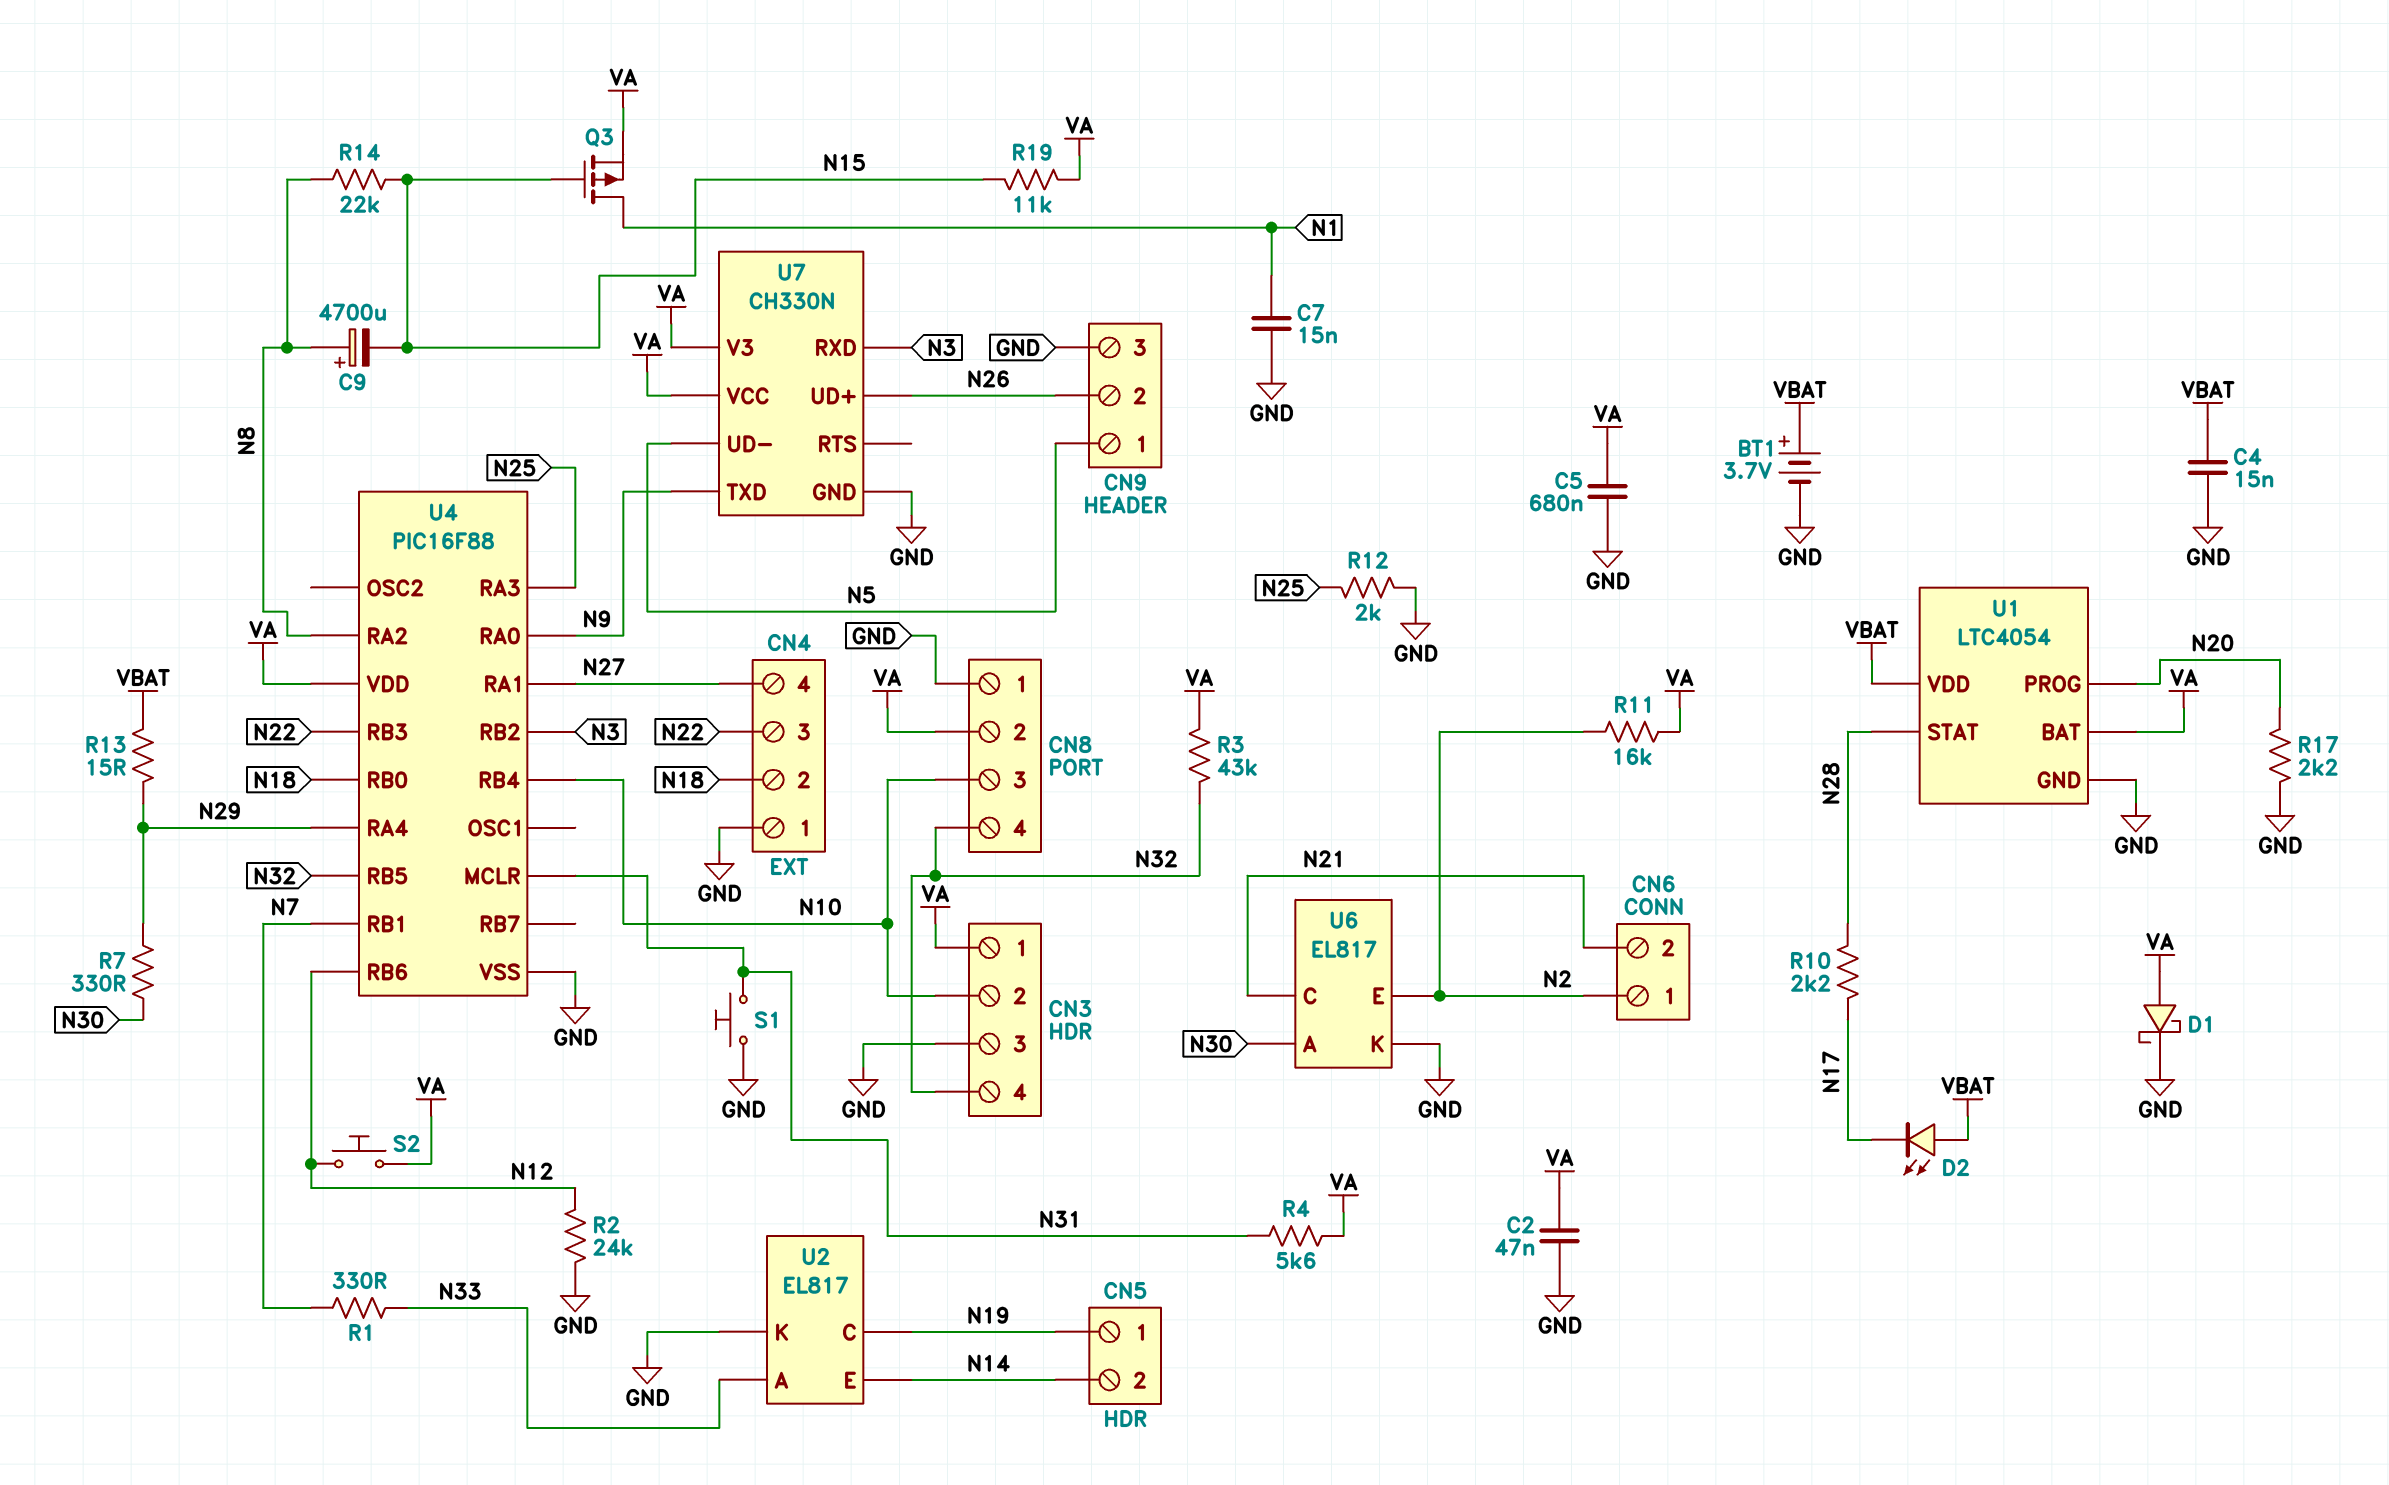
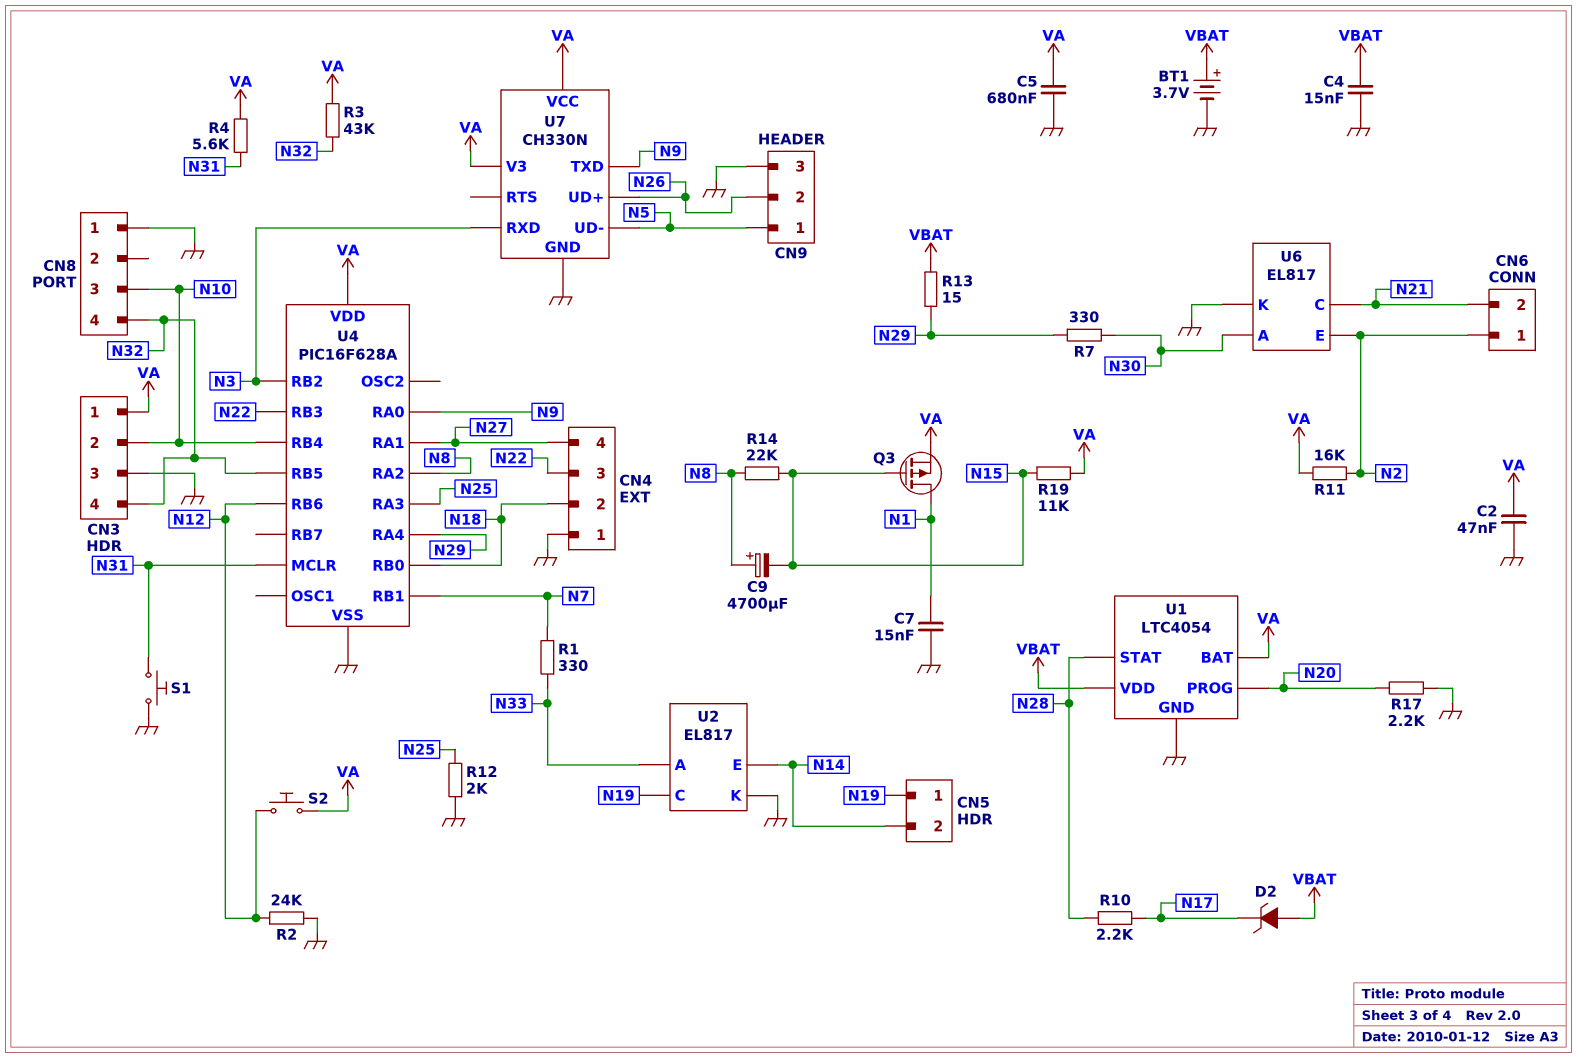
CN8 pin 2: VA -> none
D1: schottky (A VA, K GND) -> none
D2: LED (A VBAT, K N17) -> zener (A VBAT, K N17)
U4: PIC16F88 -> PIC16F628A

